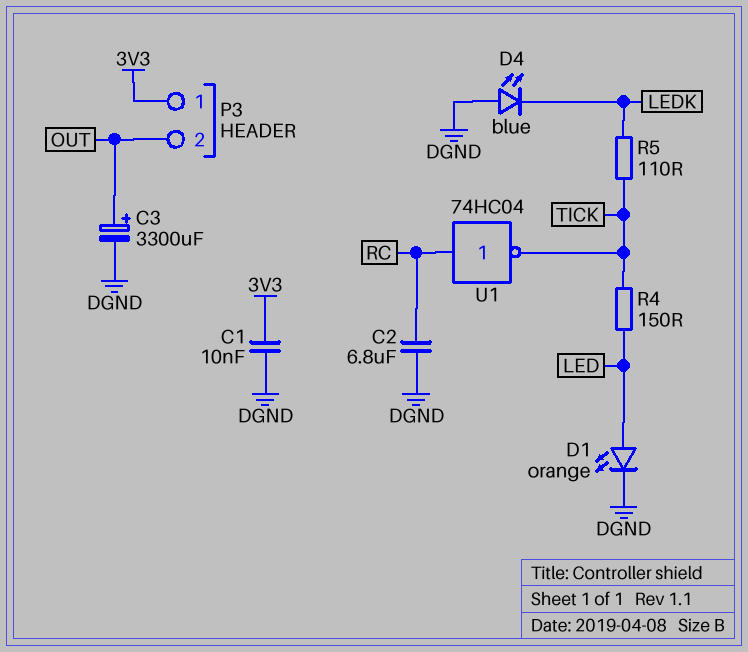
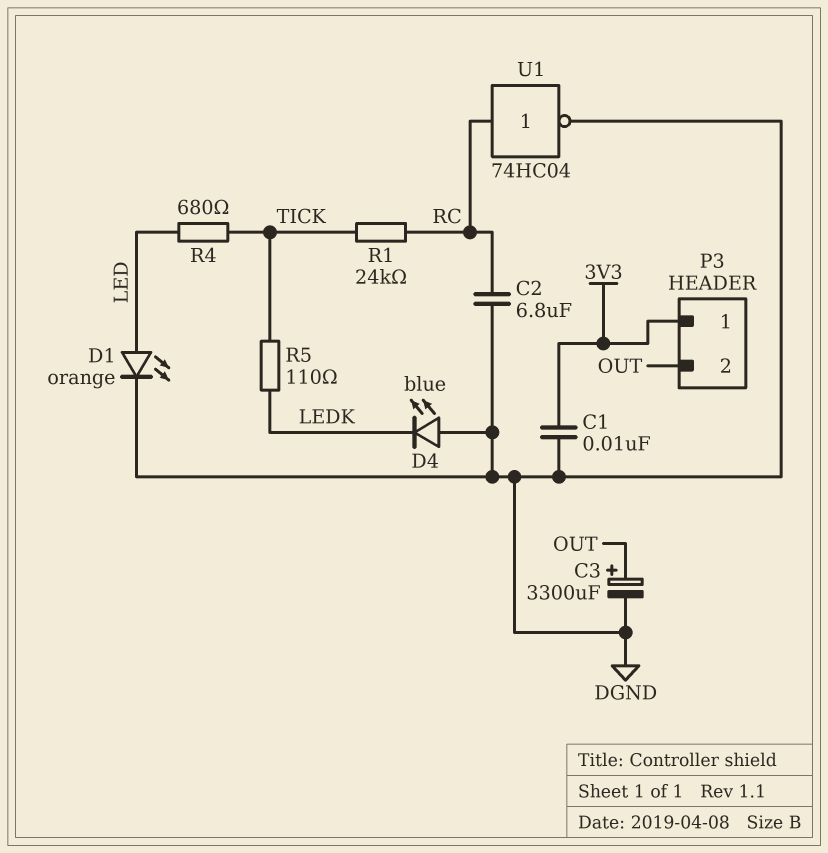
R1: none -> 24k (RC, TICK)
R4: 150 (LED, TICK) -> 680 (LED, TICK)
U1: NOT 74HC04 (in RC, out TICK) -> NOT 74HC04 (in RC, out DGND)

